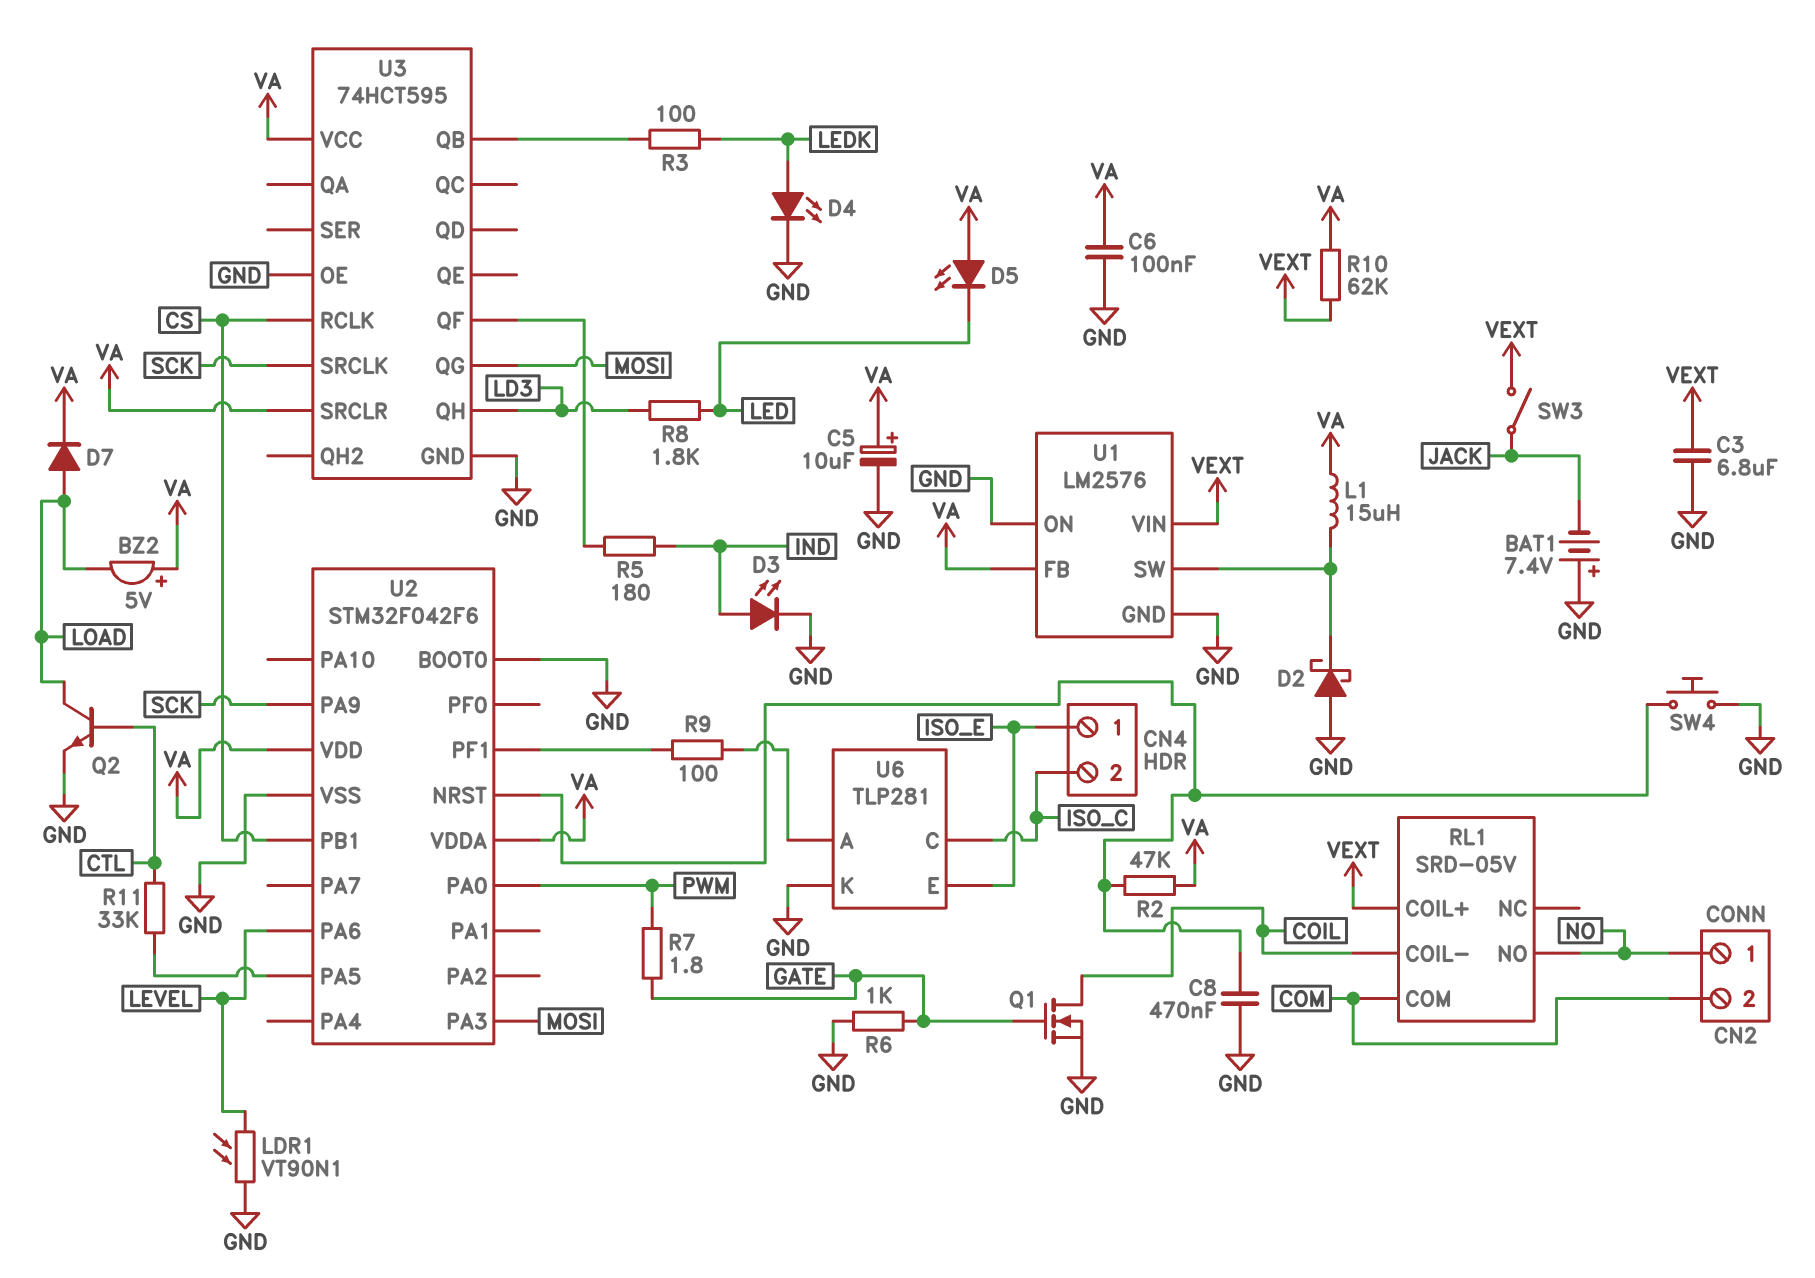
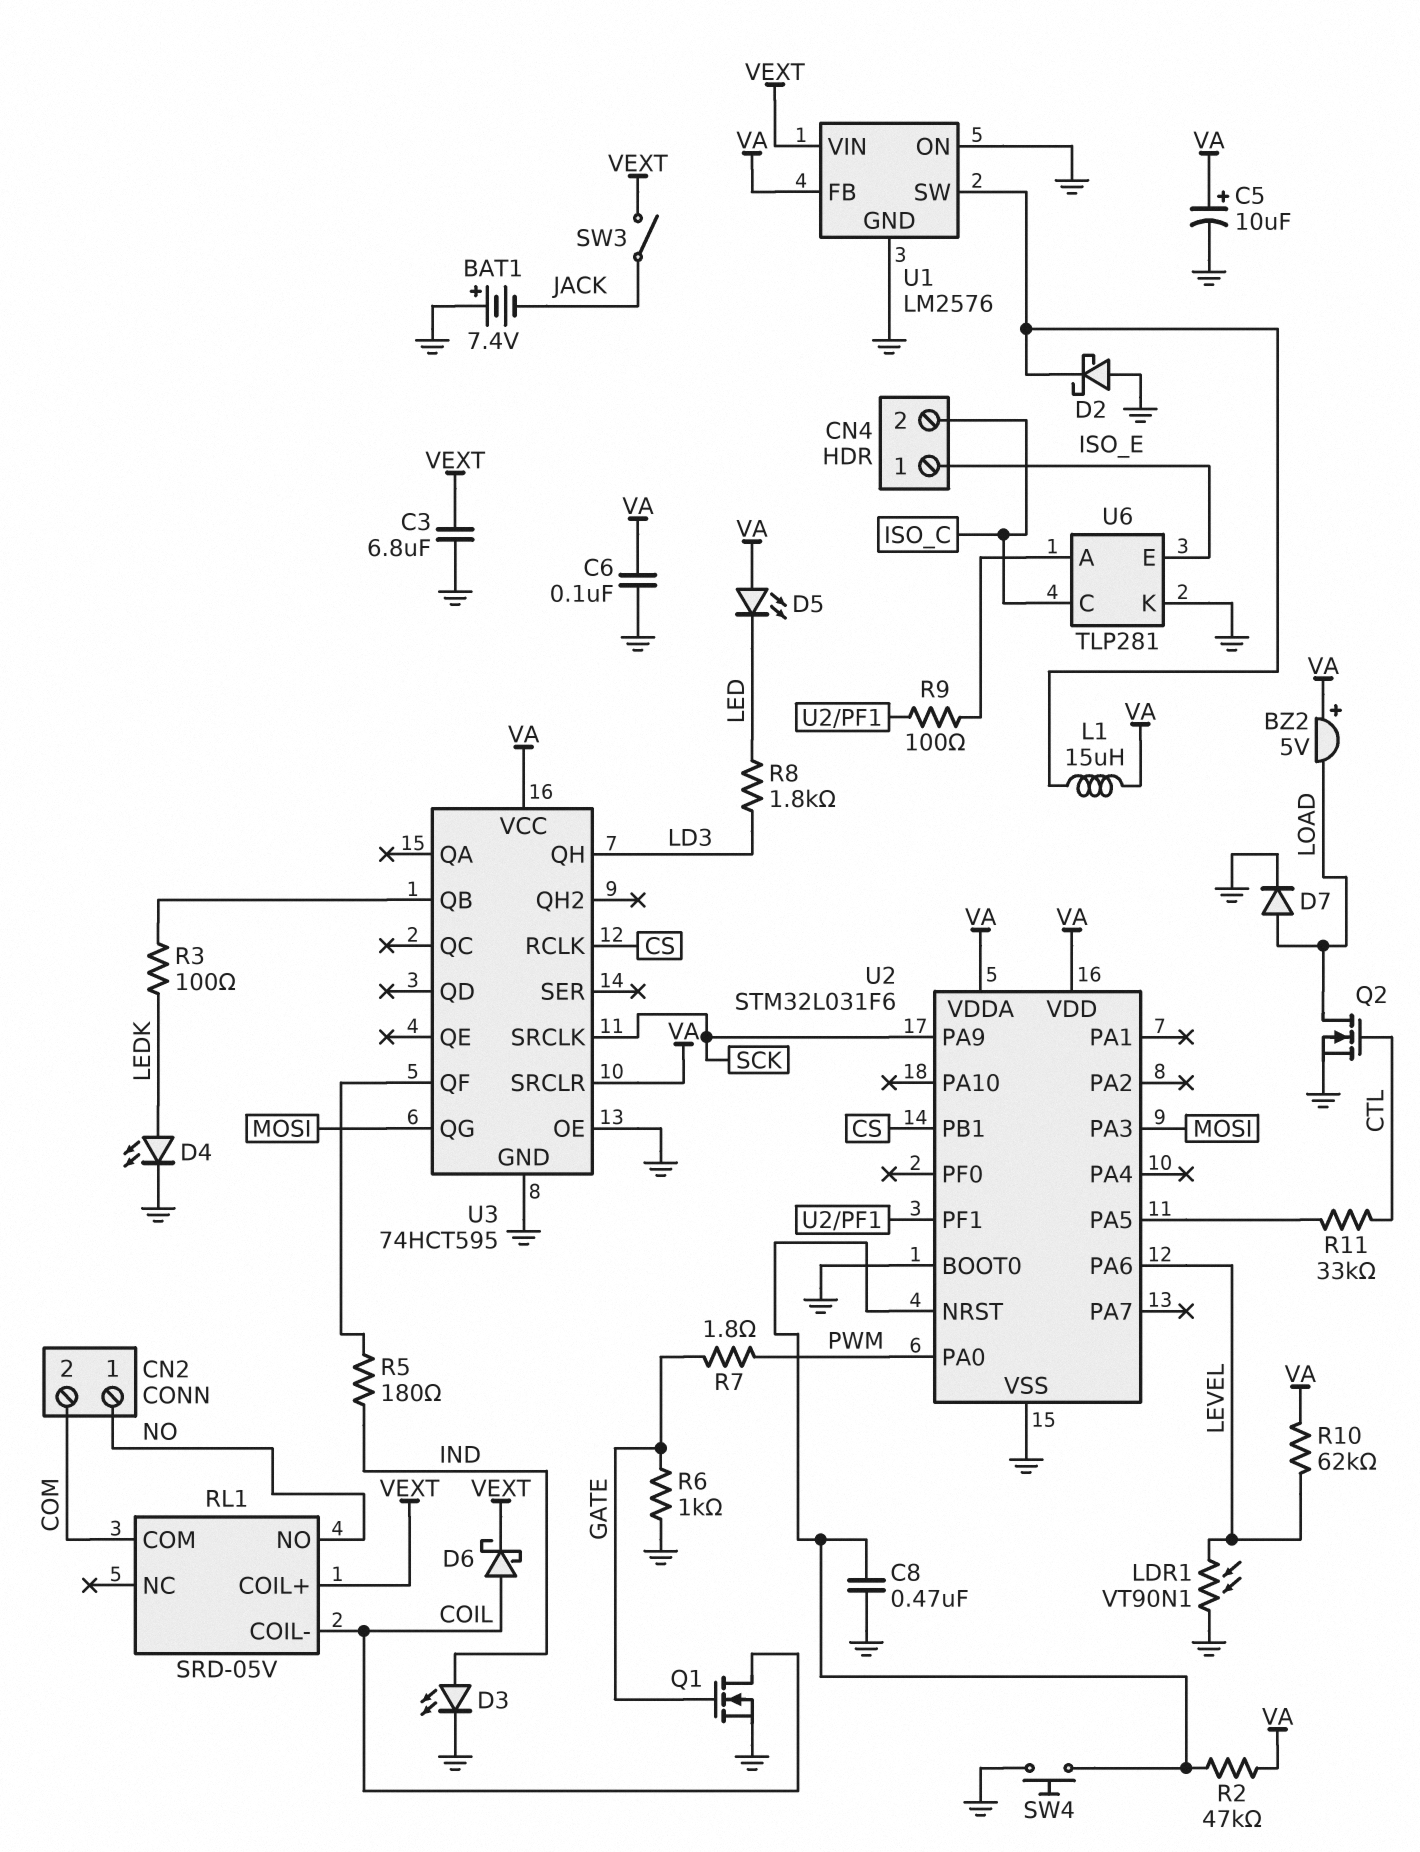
D6: none -> schottky (A COIL, K VEXT)
D7: diode (A LOAD, K VA) -> diode (A LOAD, K GND)
Q2: NPN (B CTL, C LOAD, E GND) -> NMOS (G CTL, D LOAD, S GND)
R10: 62k (VA, VEXT) -> 62k (LEVEL, VA)
U2: STM32F042F6 -> STM32L031F6

